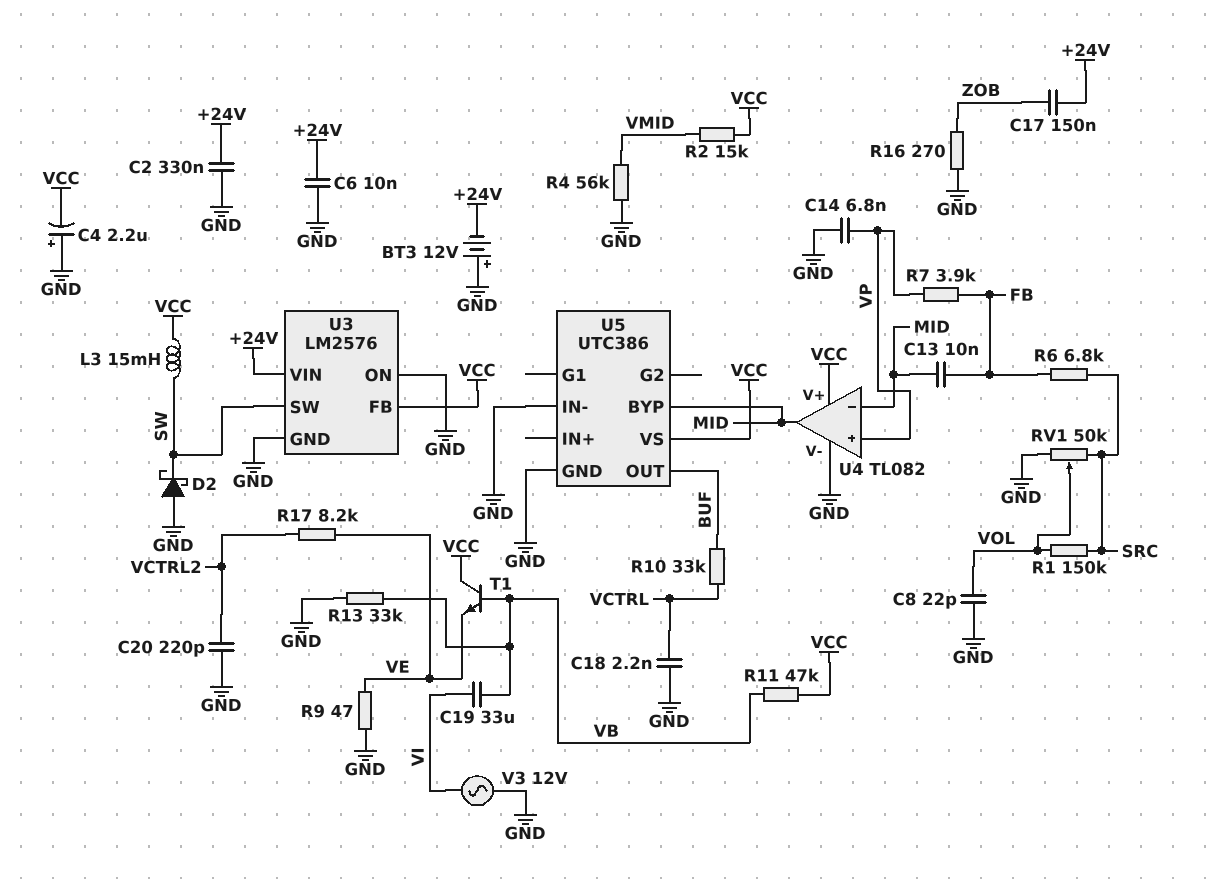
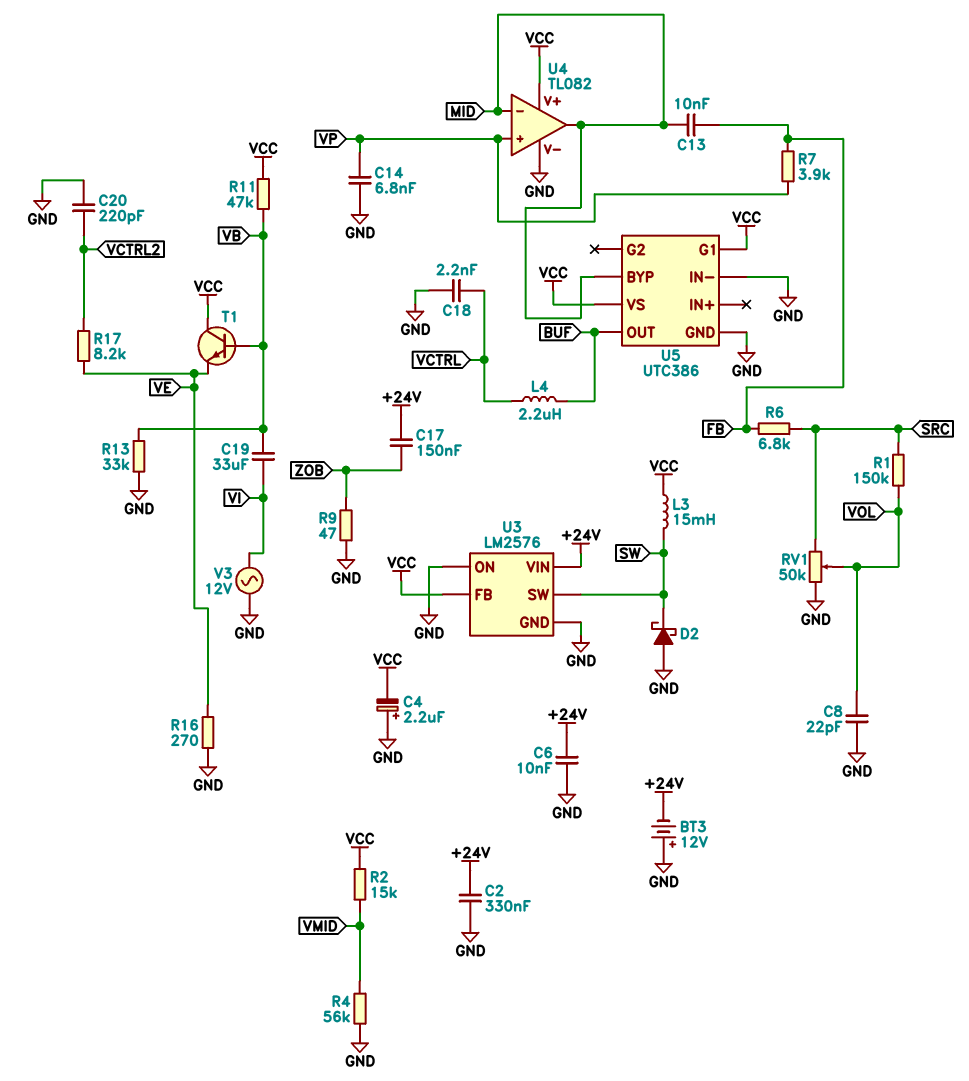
L4: none -> 2.2uH (BUF, VCTRL)
R9: 47 (GND, VE) -> 47 (GND, ZOB)
R10: 33k (BUF, VCTRL) -> none
R16: 270 (GND, ZOB) -> 270 (GND, VE)
U5 pin G1: none -> VCC

